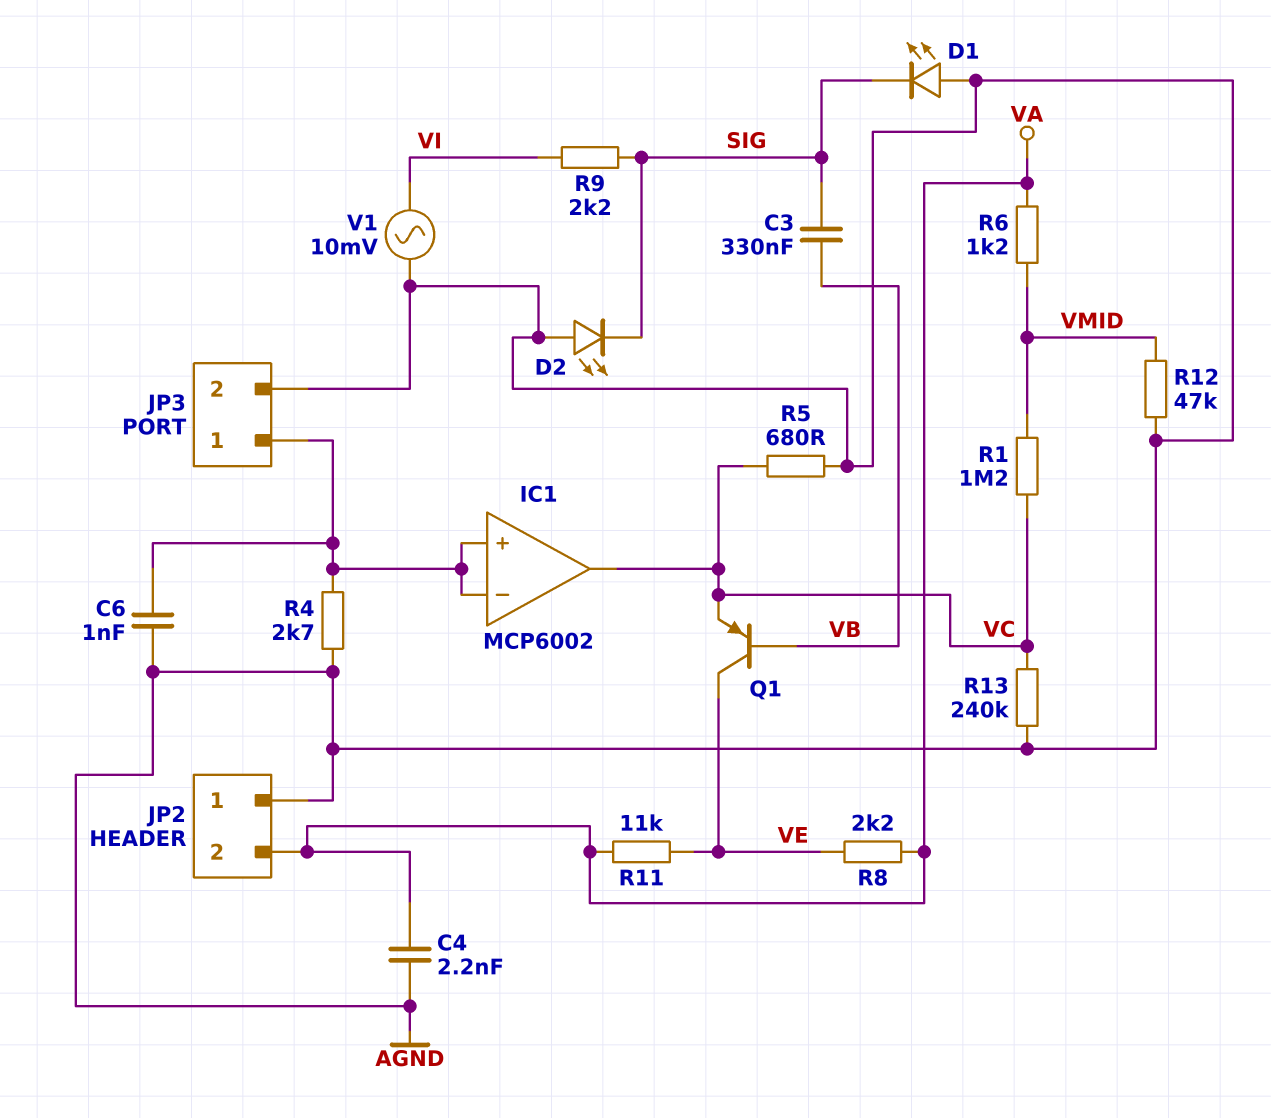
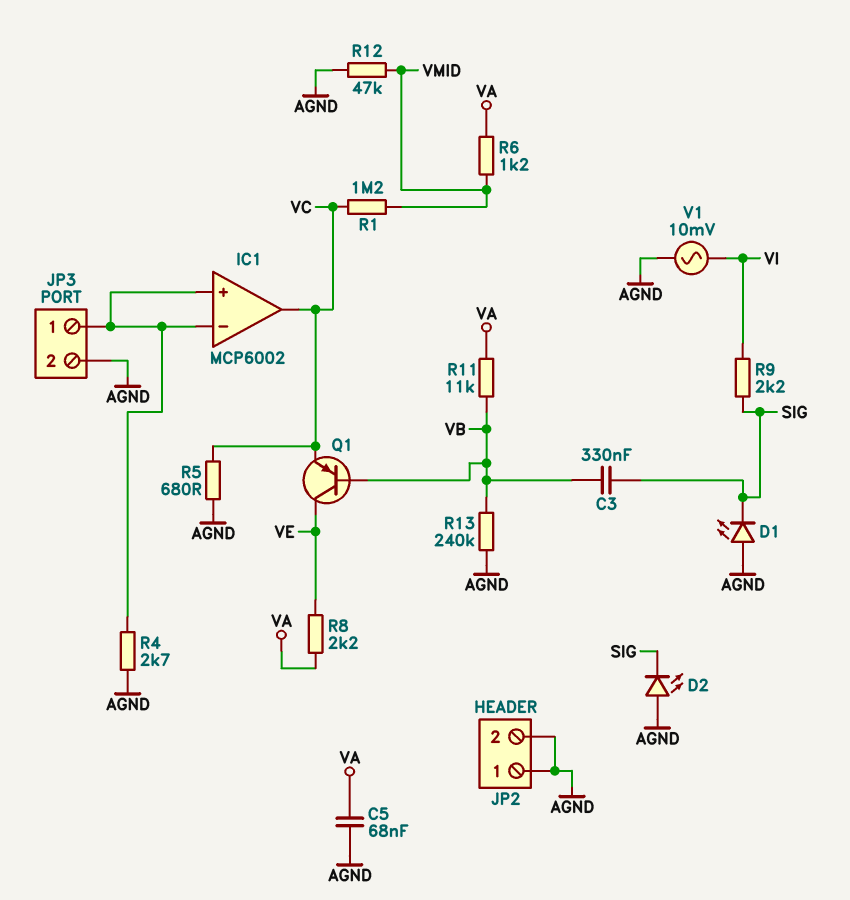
C4: 2.2nF (AGND, VA) -> none
C5: none -> 68nF (AGND, VA)
C6: 1nF (AGND, IC1/in+) -> none
JP2 pin 2: VA -> AGND
R11: 11k (VA, VE) -> 11k (VA, VB)
R13: 240k (AGND, VC) -> 240k (AGND, VB)

